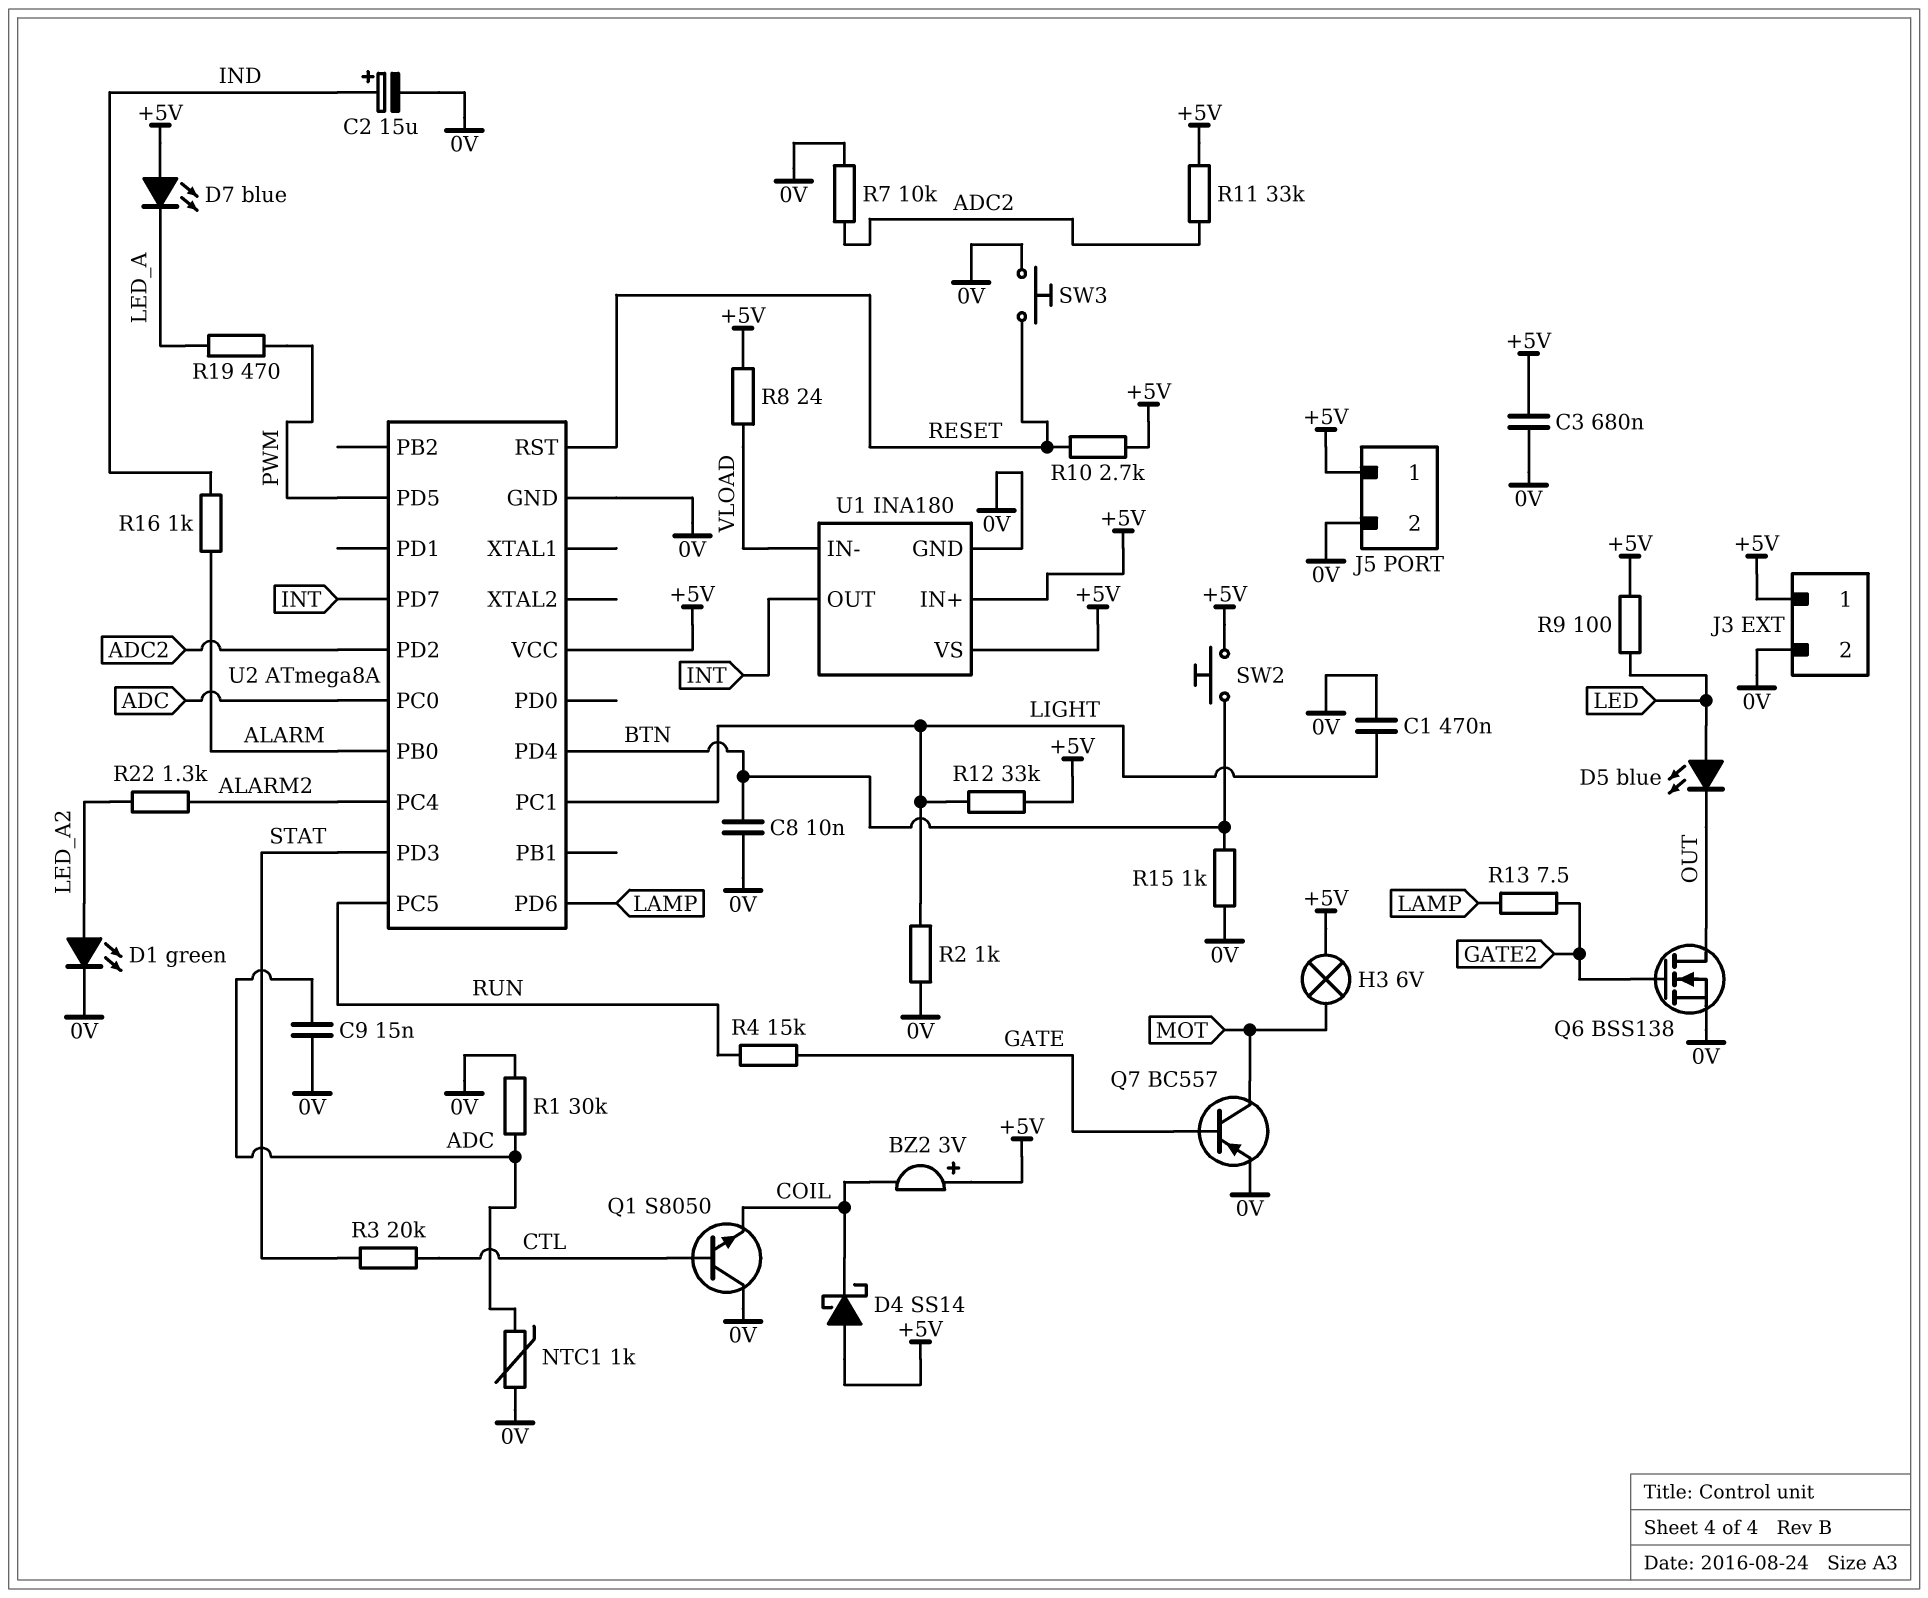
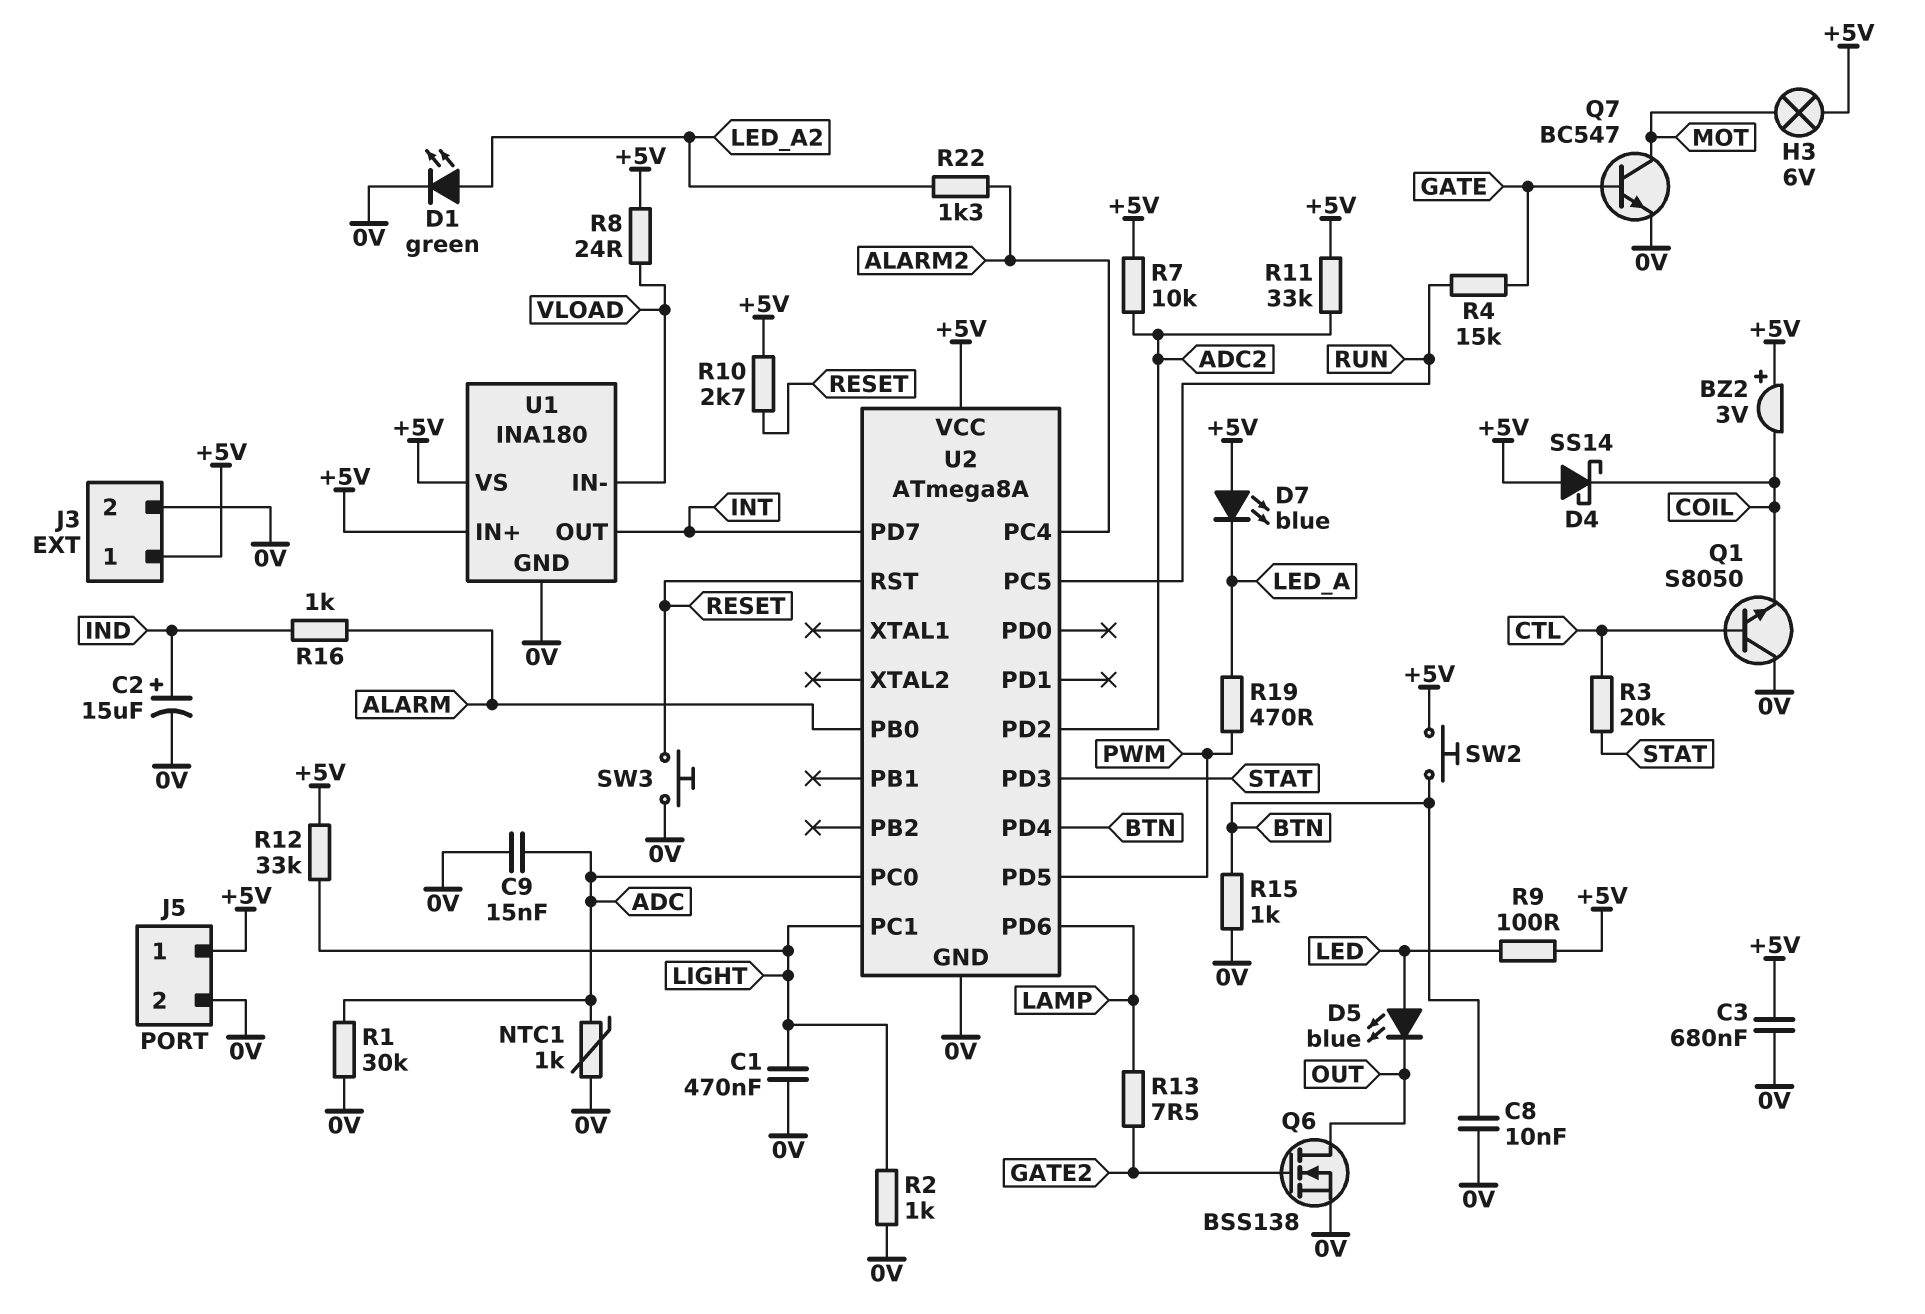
Q7: PNP BC557 (B GATE, C MOT, E 0V) -> NPN BC547 (B GATE, C MOT, E 0V)
R7: 10k (0V, ADC2) -> 10k (+5V, ADC2)

